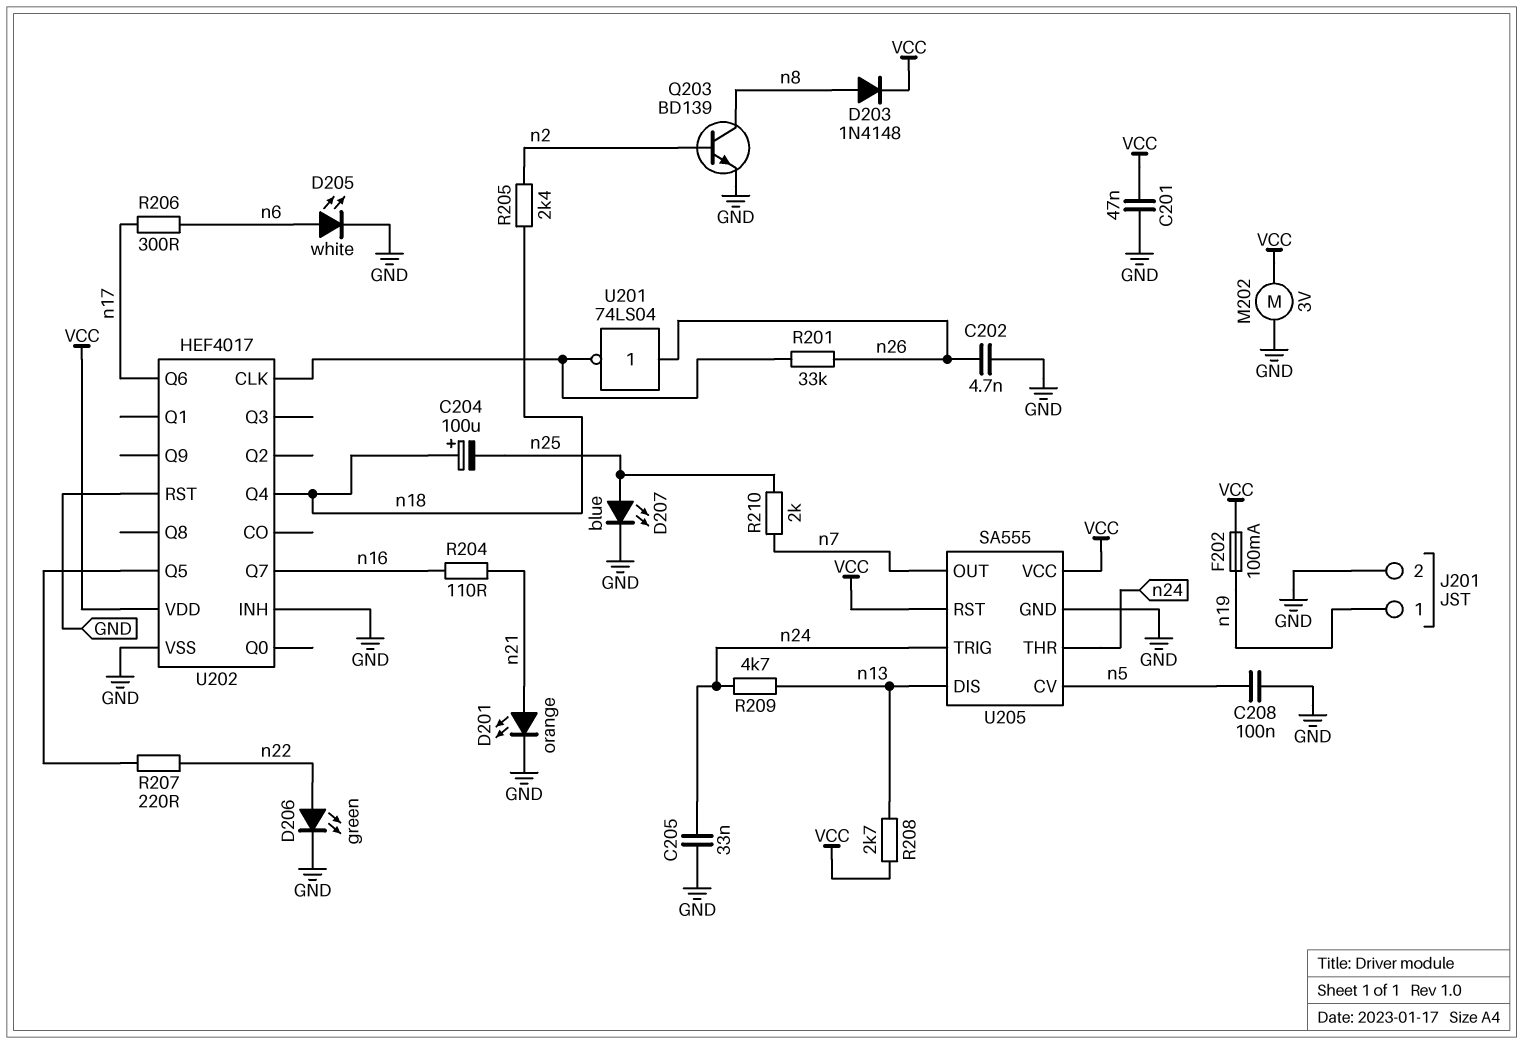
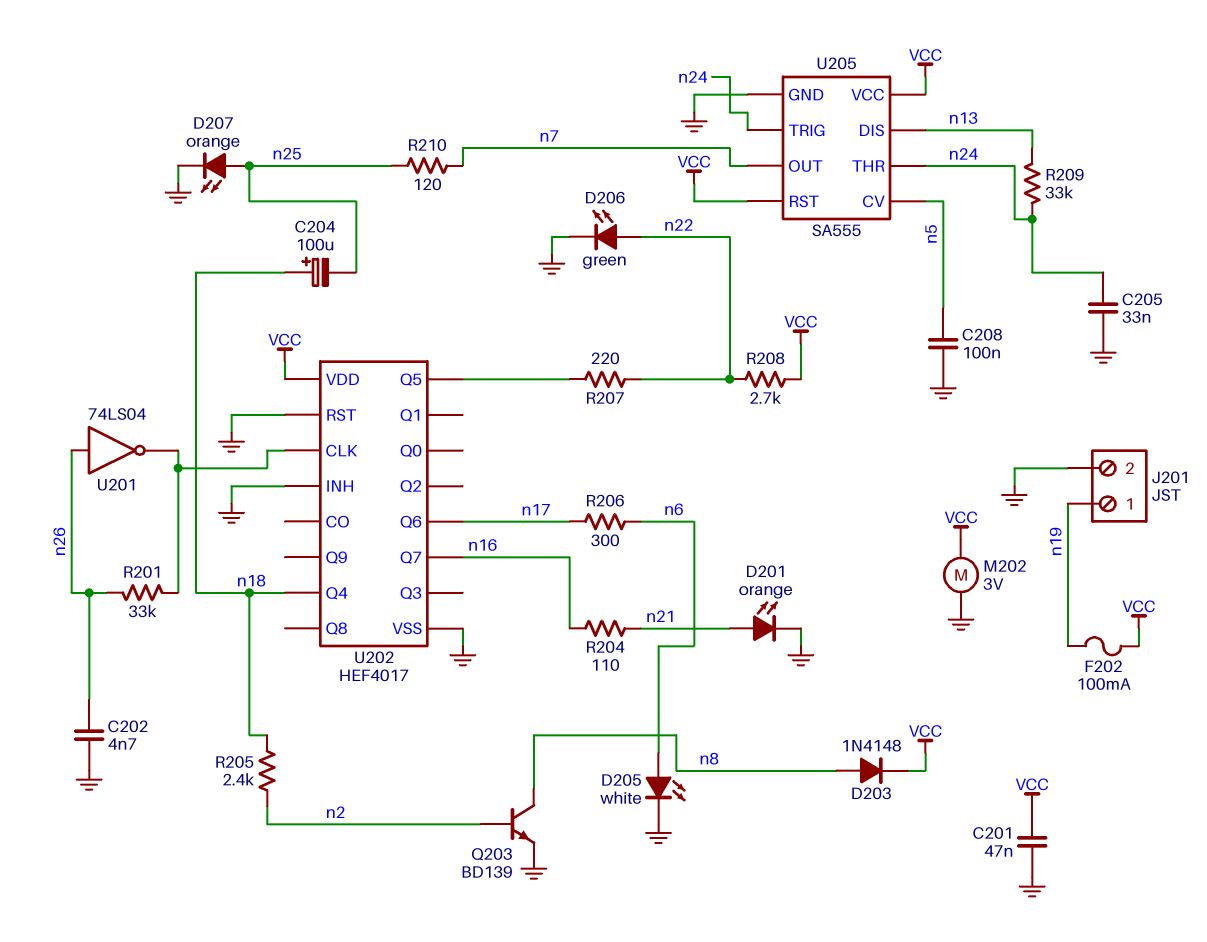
D207: LED blue (A n25, K GND) -> LED orange (A n25, K GND)
R208: 2.7k (VCC, n13) -> 2.7k (VCC, n22)
R209: 4.7k (n13, n24) -> 33k (n13, n24)
R210: 2k (n7, n25) -> 120 (n7, n25)

